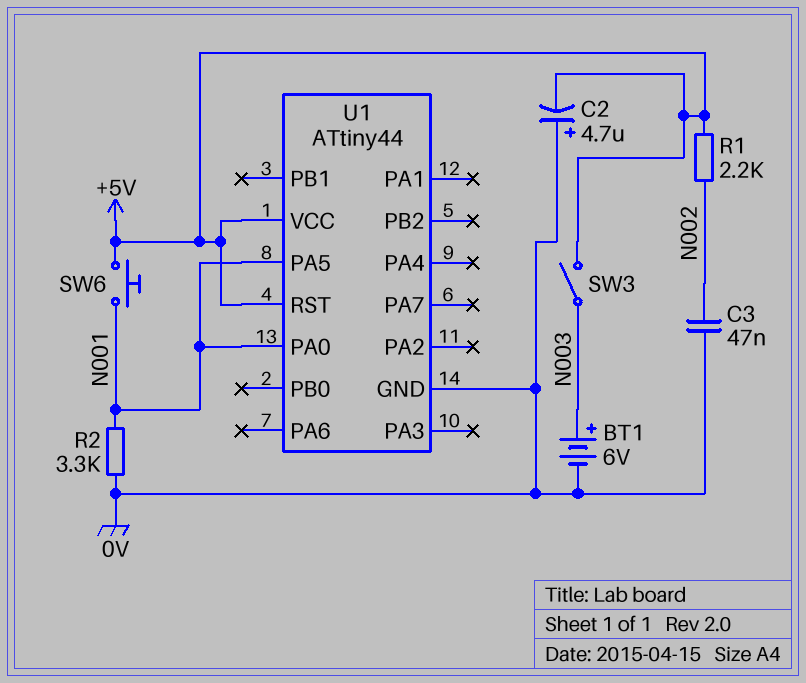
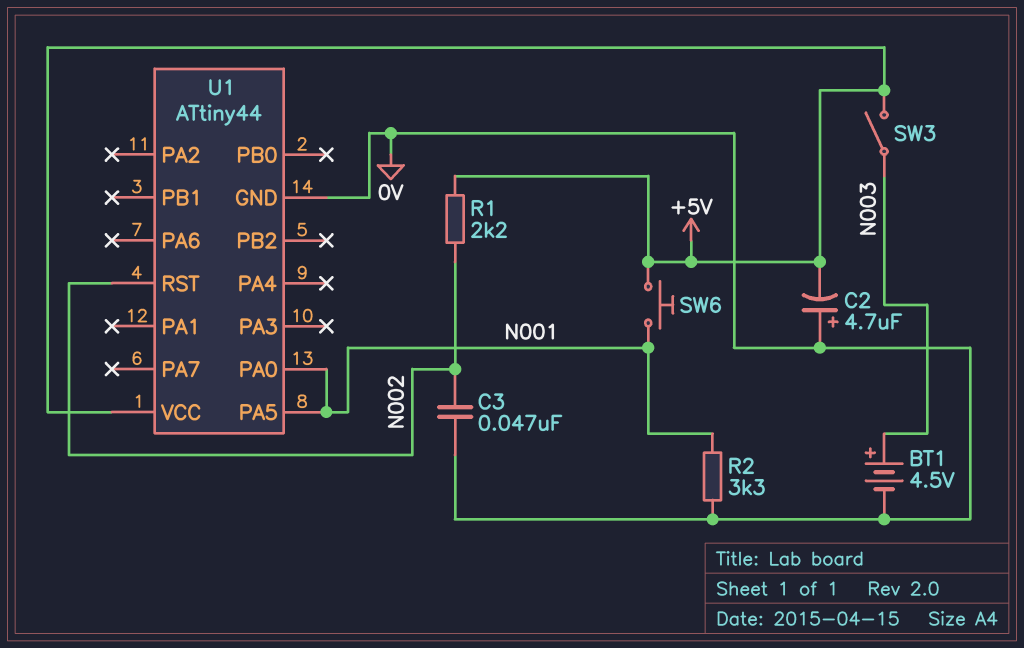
BT1: 6V (plus N003, minus 0V) -> 4.5V (plus N003, minus 0V)
U1 pin RST: +5V -> N002

